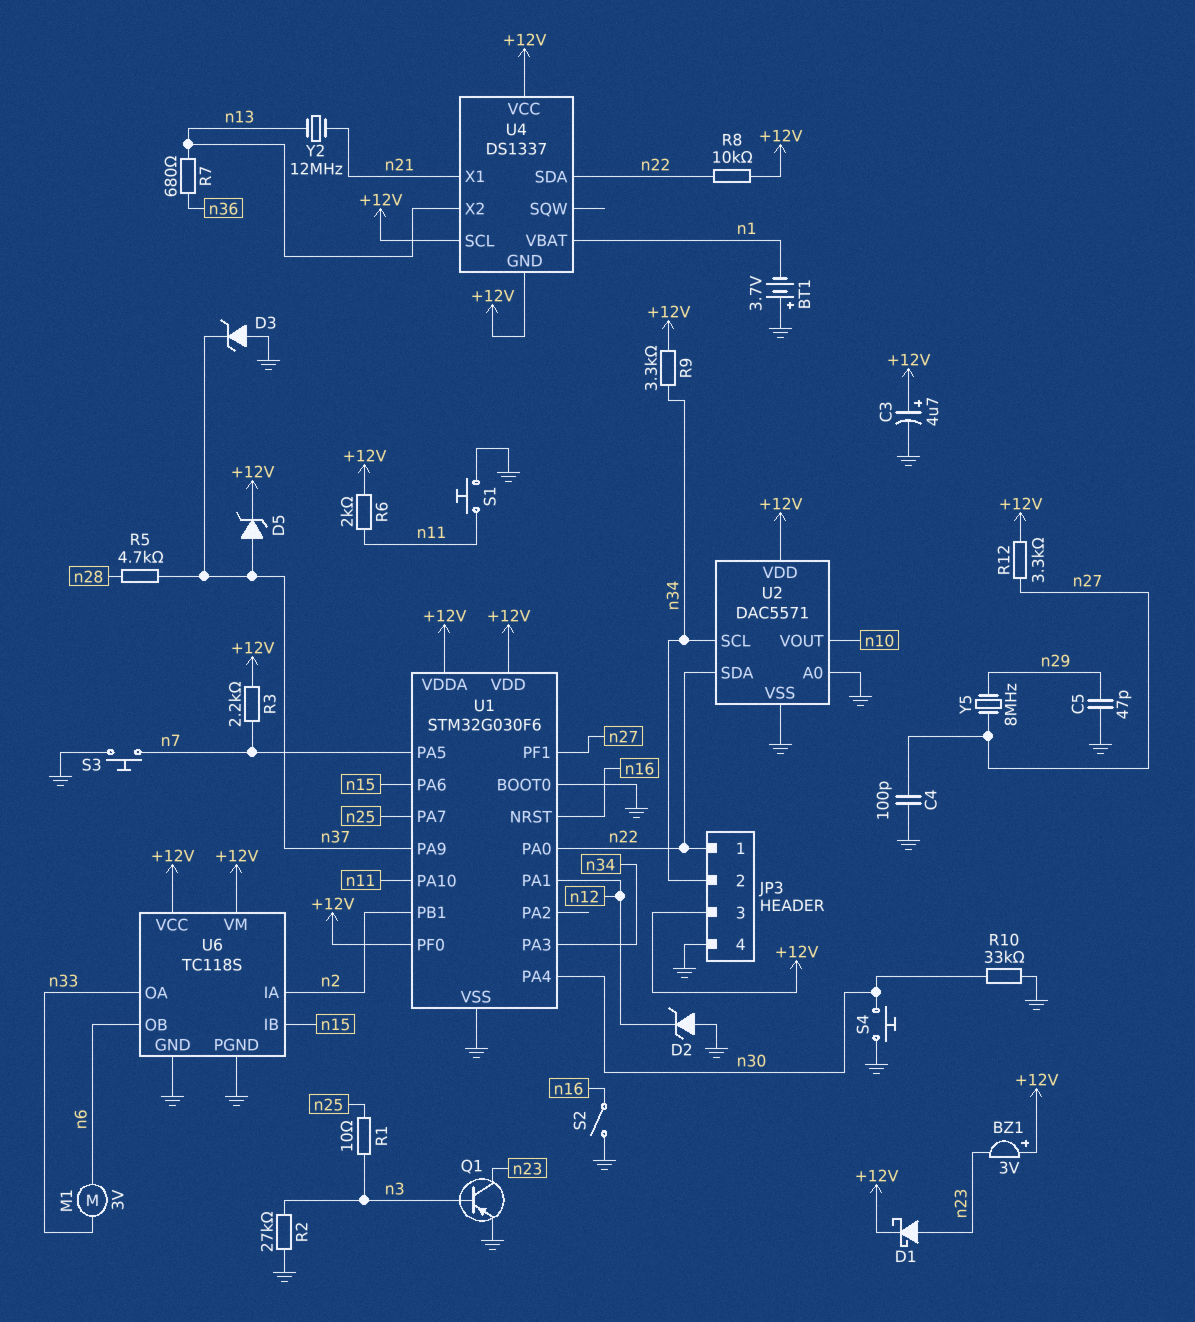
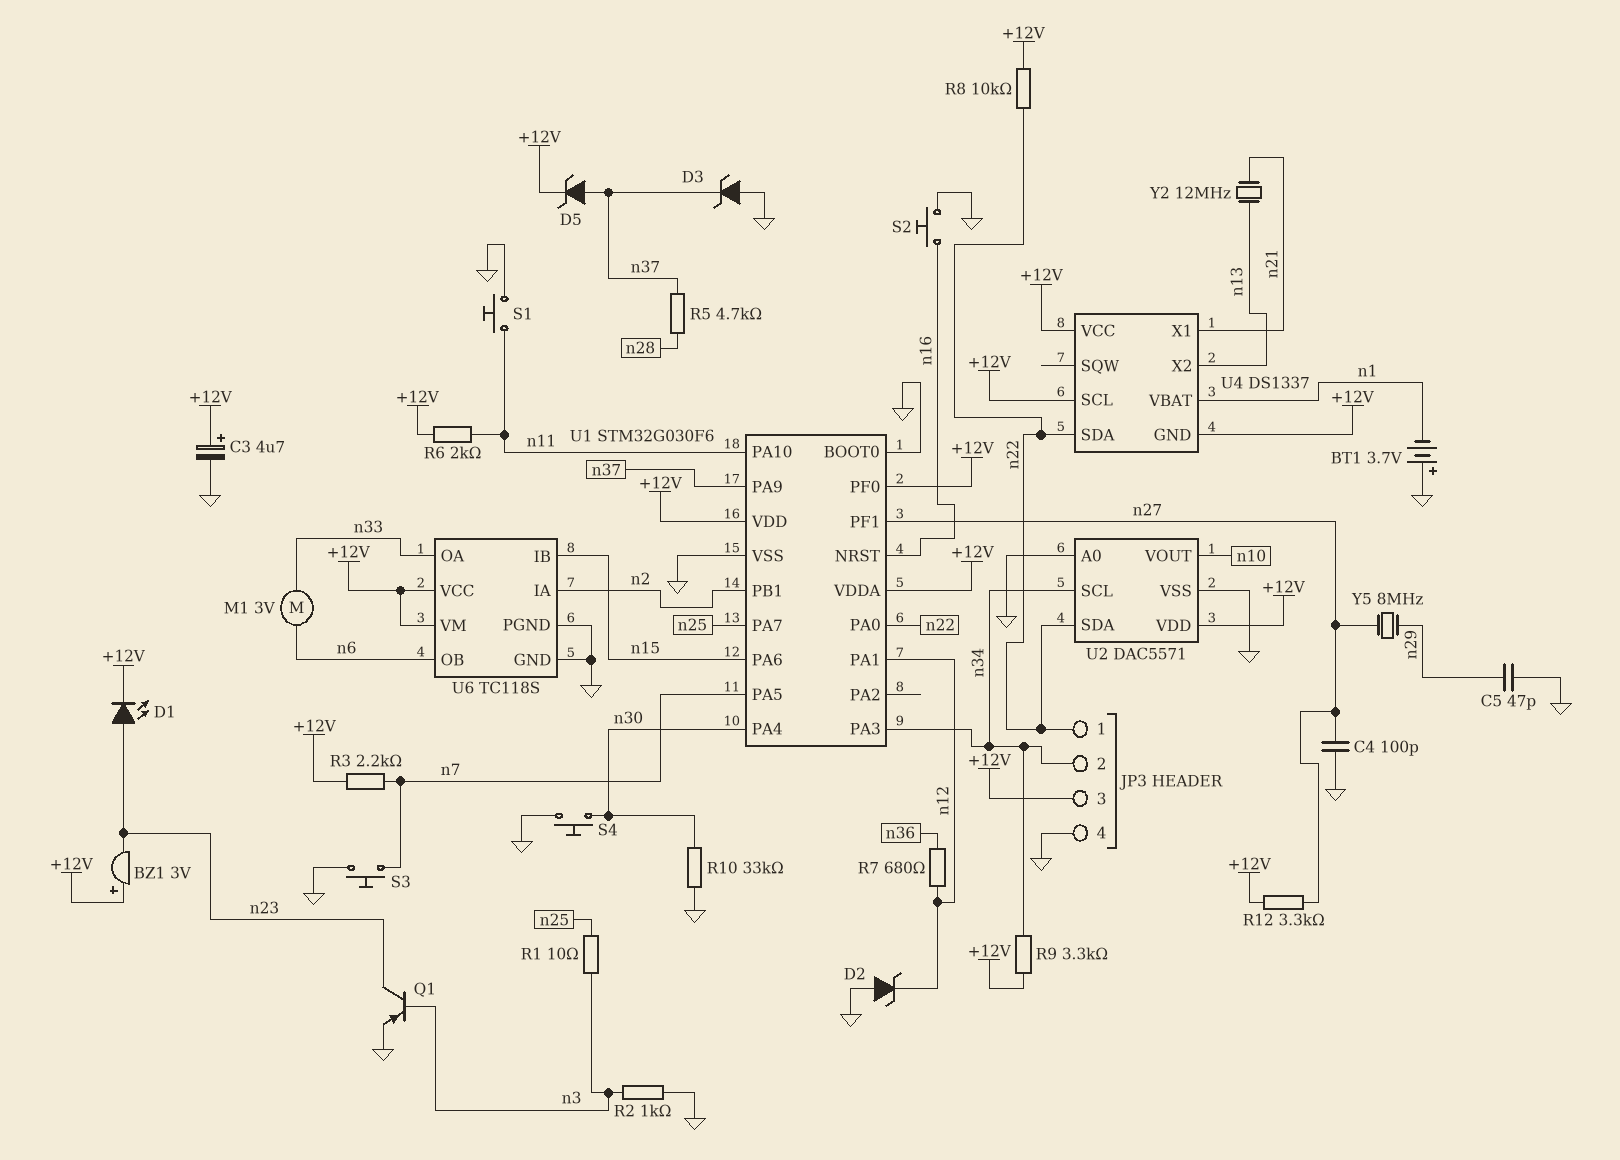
D1: schottky (A n23, K +12V) -> LED (A n23, K +12V)
R2: 27k (GND, n3) -> 1k (GND, n3)
R7: 680 (n13, n36) -> 680 (n12, n36)
S2: switch (GND, n16) -> button (GND, n16)

